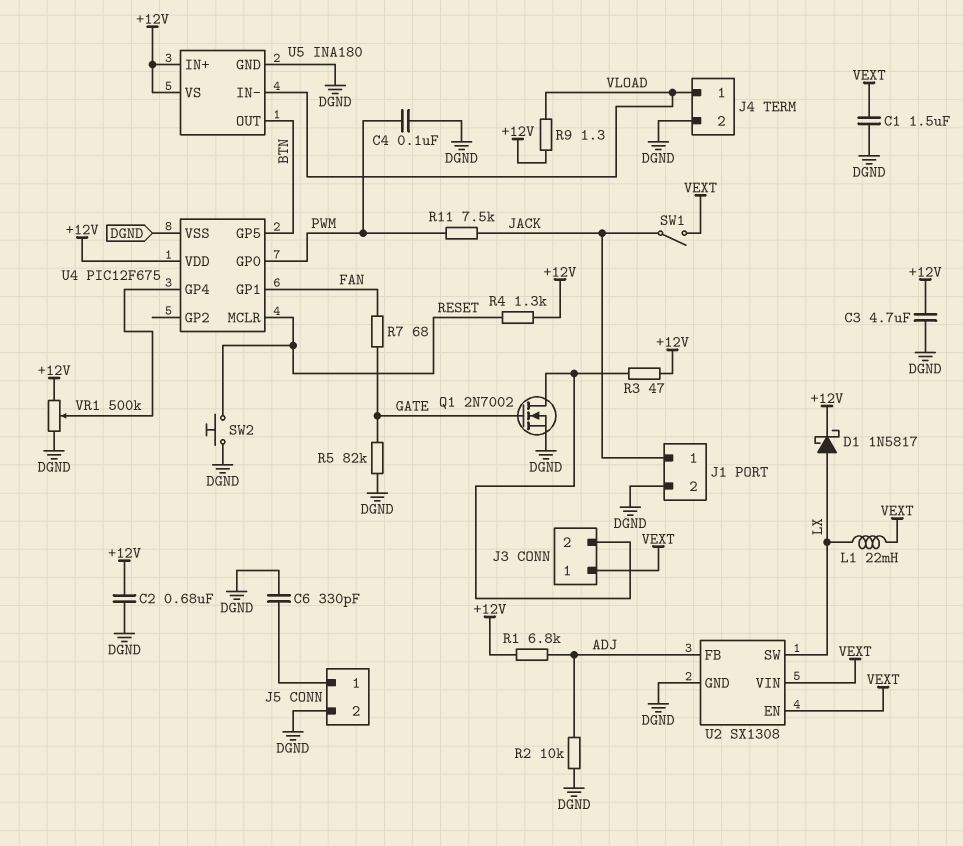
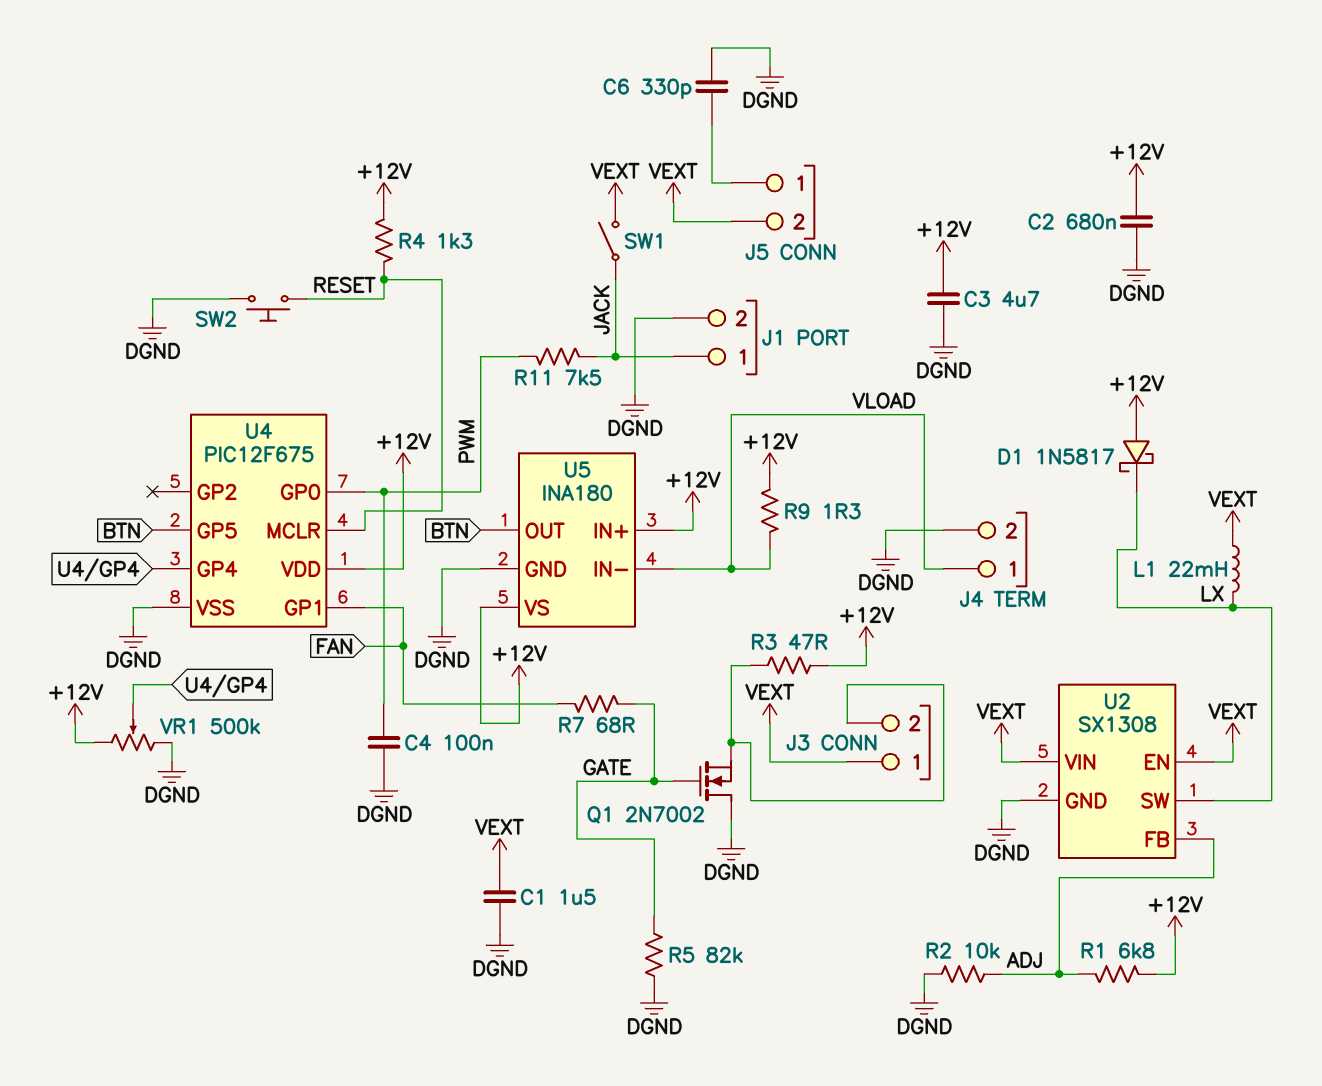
D1: schottky 1N5817 (A LX, K +12V) -> schottky 1N5817 (A +12V, K LX)
J5 pin 2: DGND -> VEXT
Q1: NMOS 2N7002 (G GATE, D J3/2, S DGND) -> NMOS 2N7002 (G GATE, D DGND, S J3/2)

